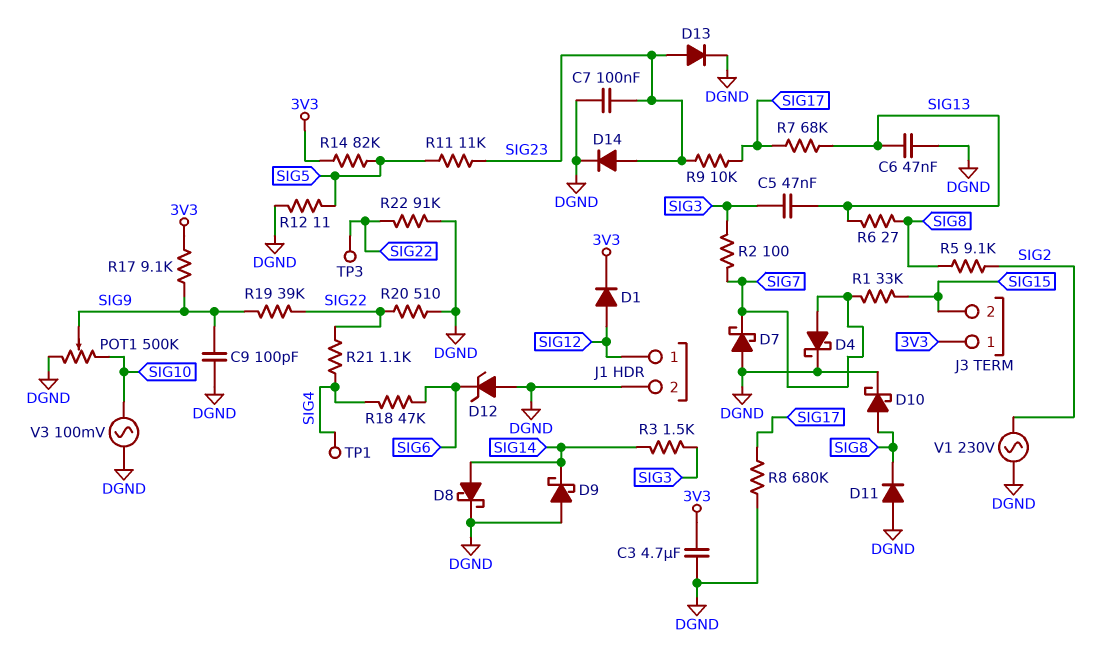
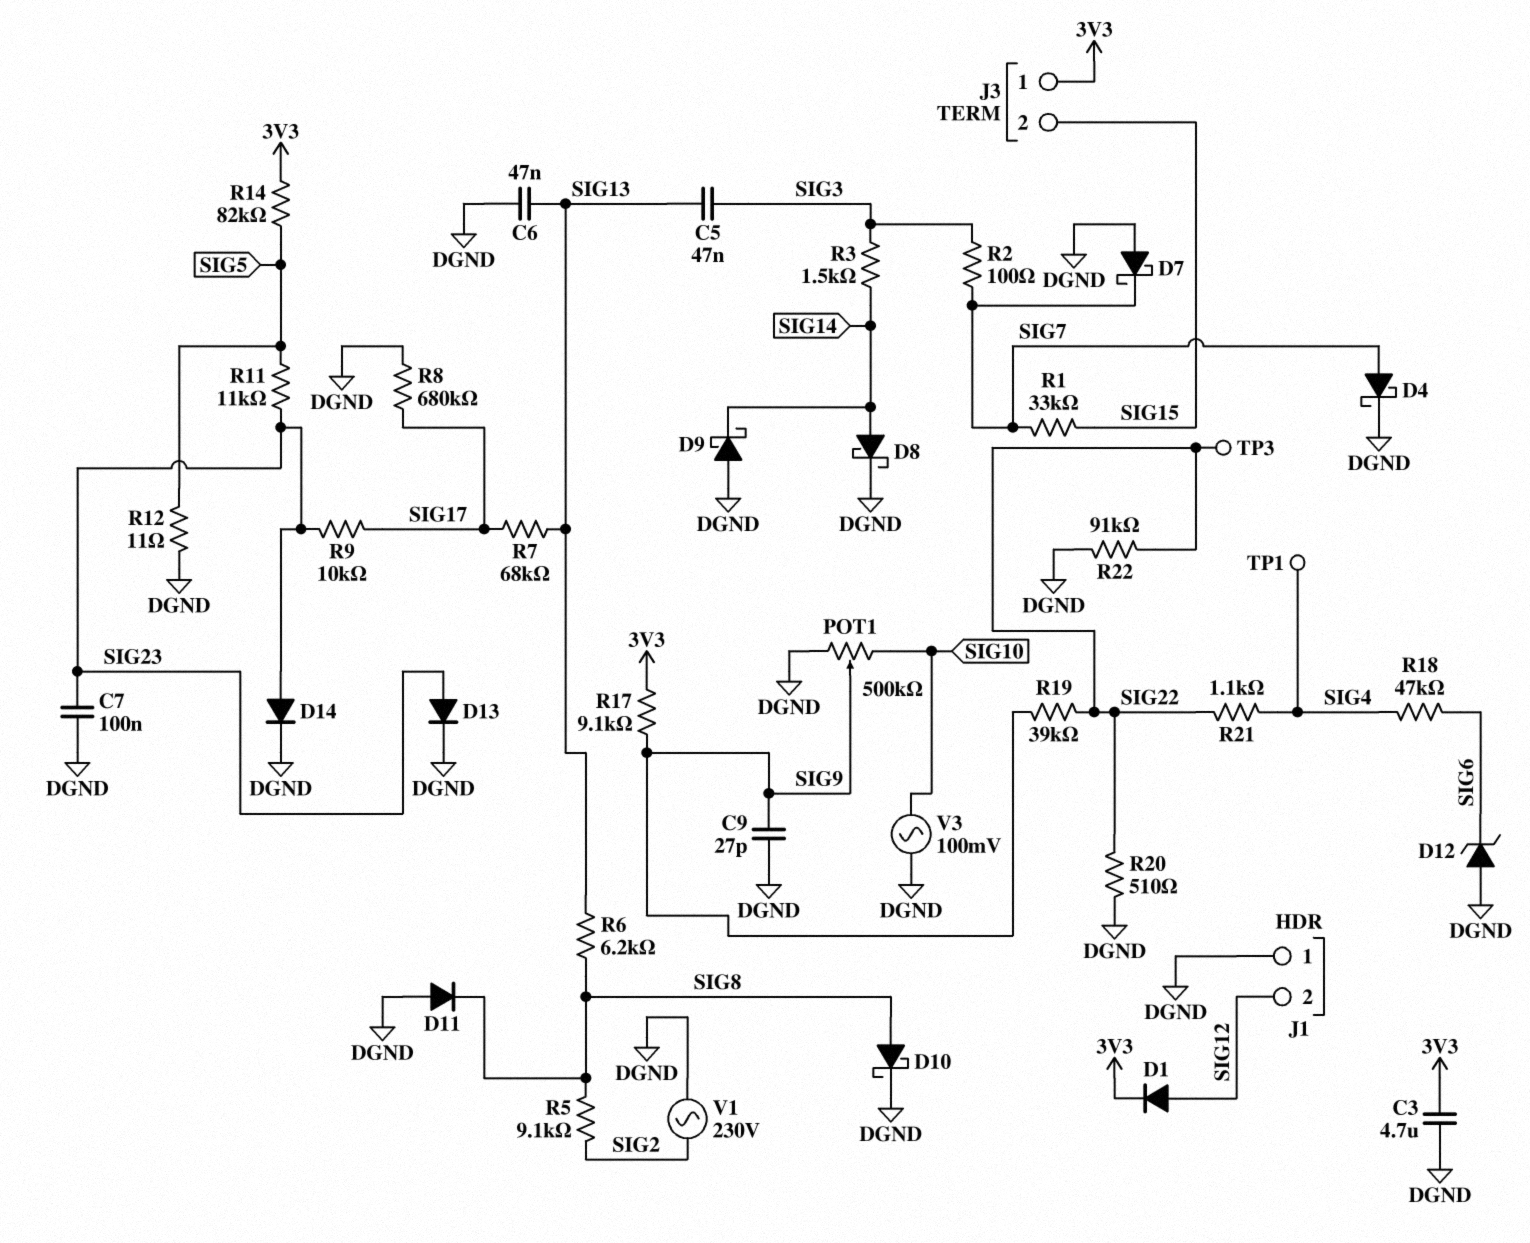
C9: 100pF (DGND, SIG9) -> 27pF (DGND, SIG9)
J1 pin 1: SIG12 -> DGND
J1 pin 2: DGND -> SIG12
R6: 27 (SIG8, SIG13) -> 6.2k (SIG8, SIG13)

